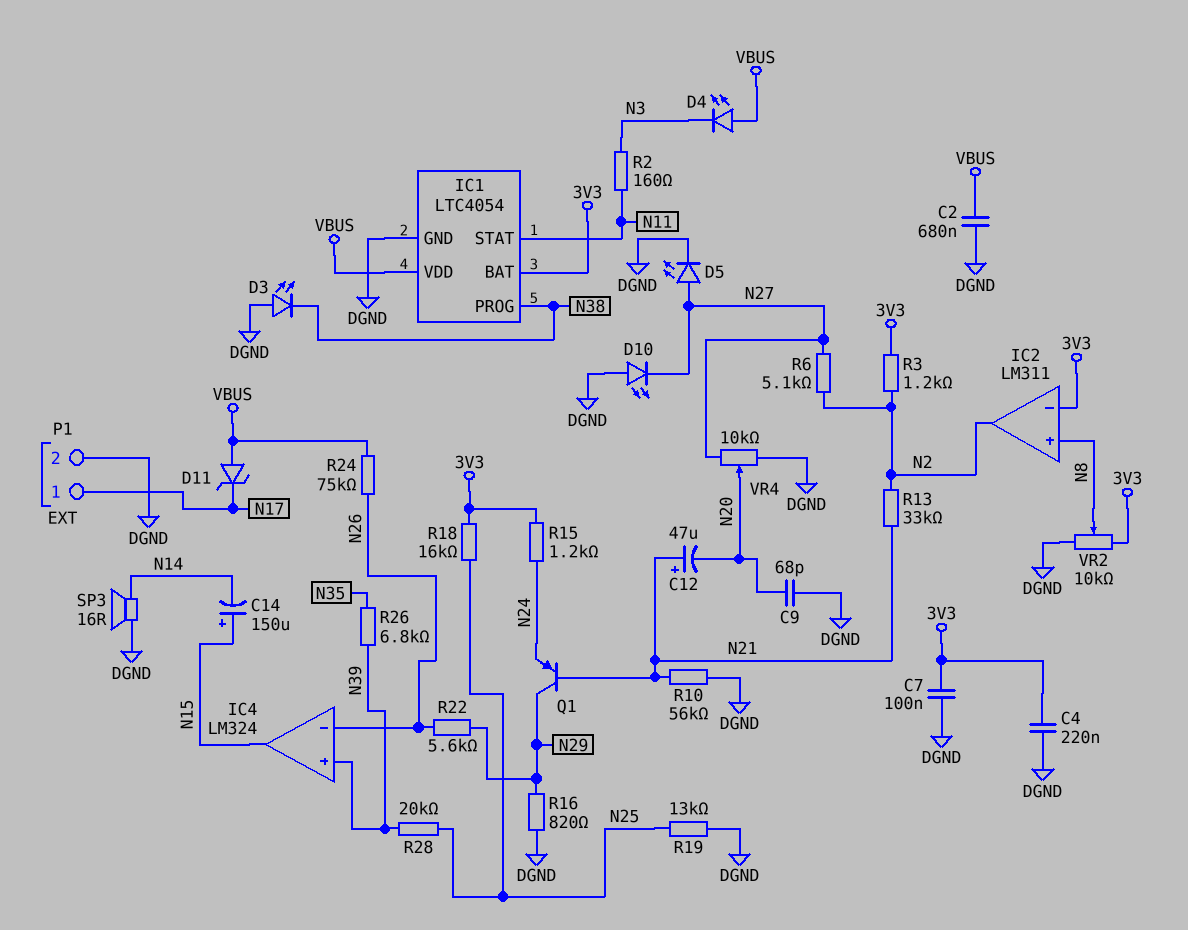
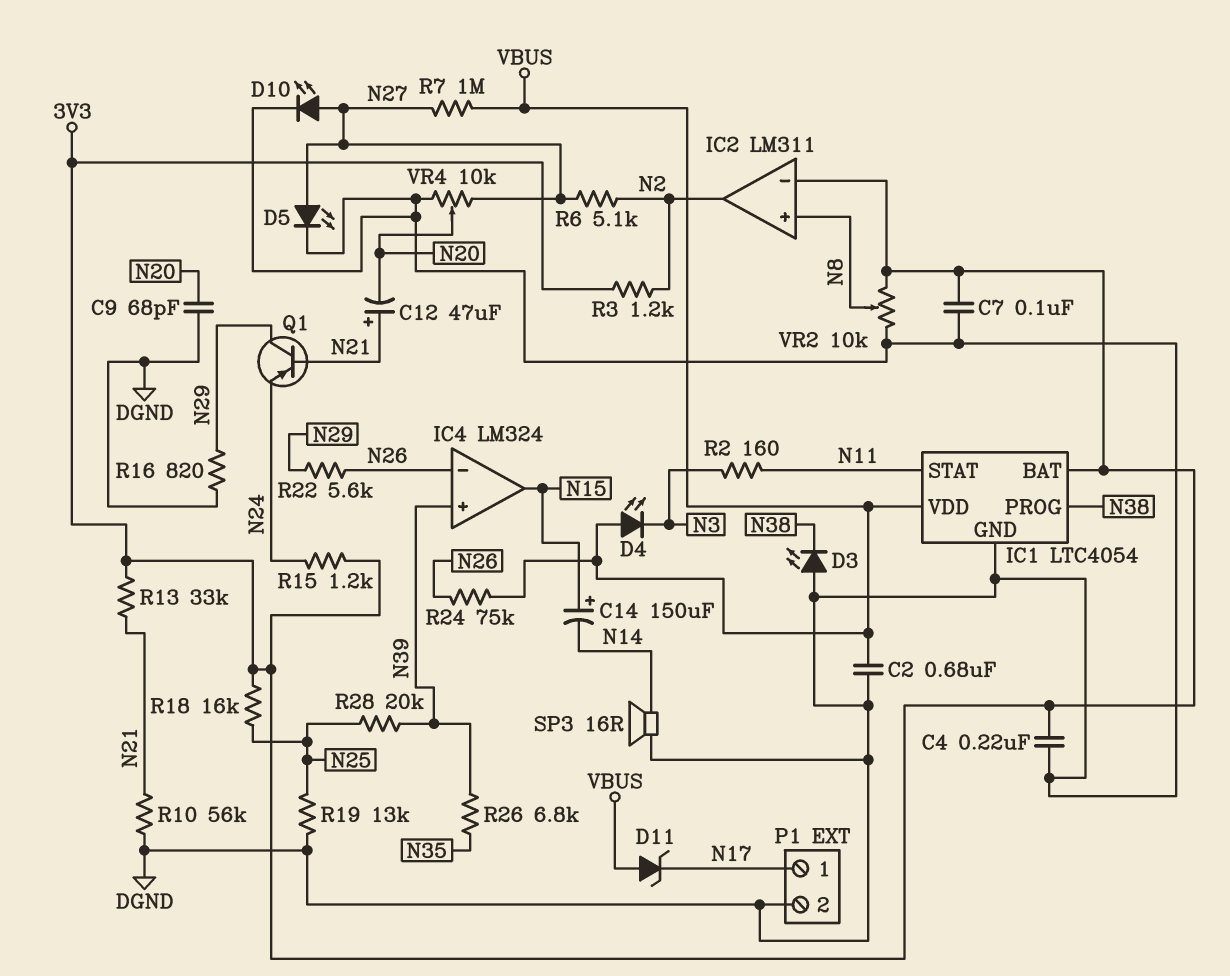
D10: LED (A DGND, K N27) -> LED (A N27, K DGND)
R7: none -> 1M (N27, VBUS)
R13: 33k (N2, N21) -> 33k (3V3, N21)

